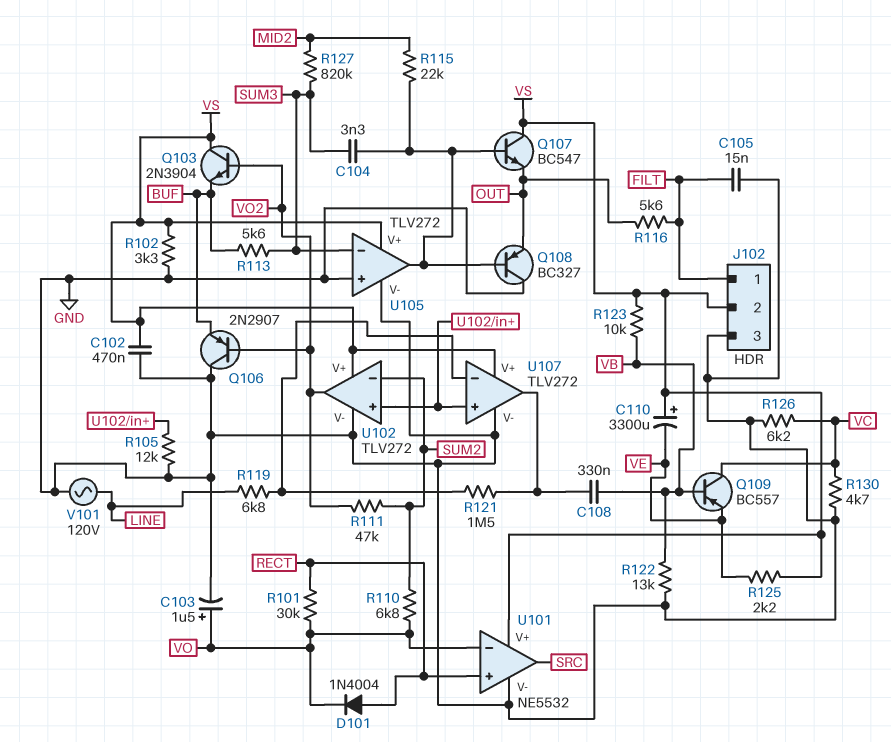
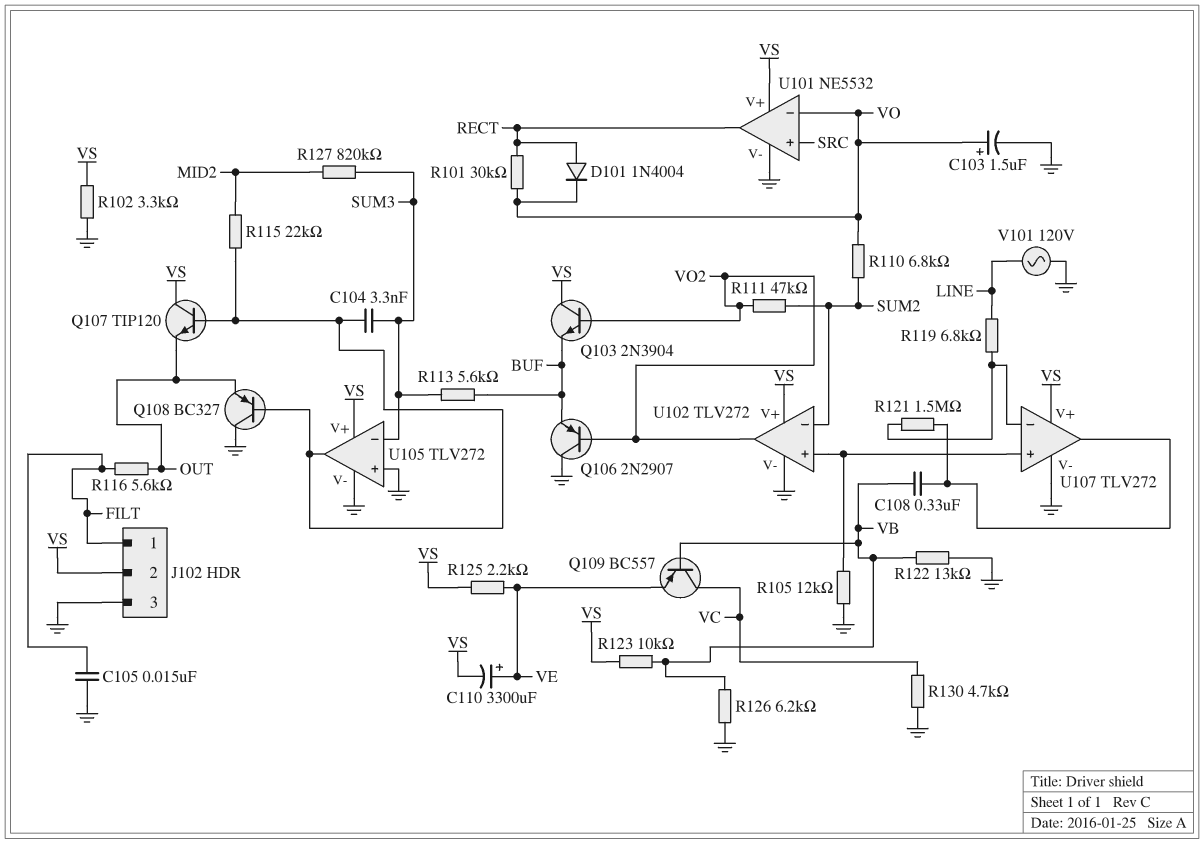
C102: 470nF (GND, VS) -> none
C110: 3300uF (plus VS, minus VE) -> 3300uF (plus VE, minus VS)
Q107: NPN BC547 (B U105/out, C VS, E OUT) -> NPN TIP120 (B U105/out, C VS, E OUT)
R126: 6.2k (GND, VC) -> 6.2k (GND, VB)
U101 pin in+: RECT -> SRC
U101 pin out: SRC -> RECT

